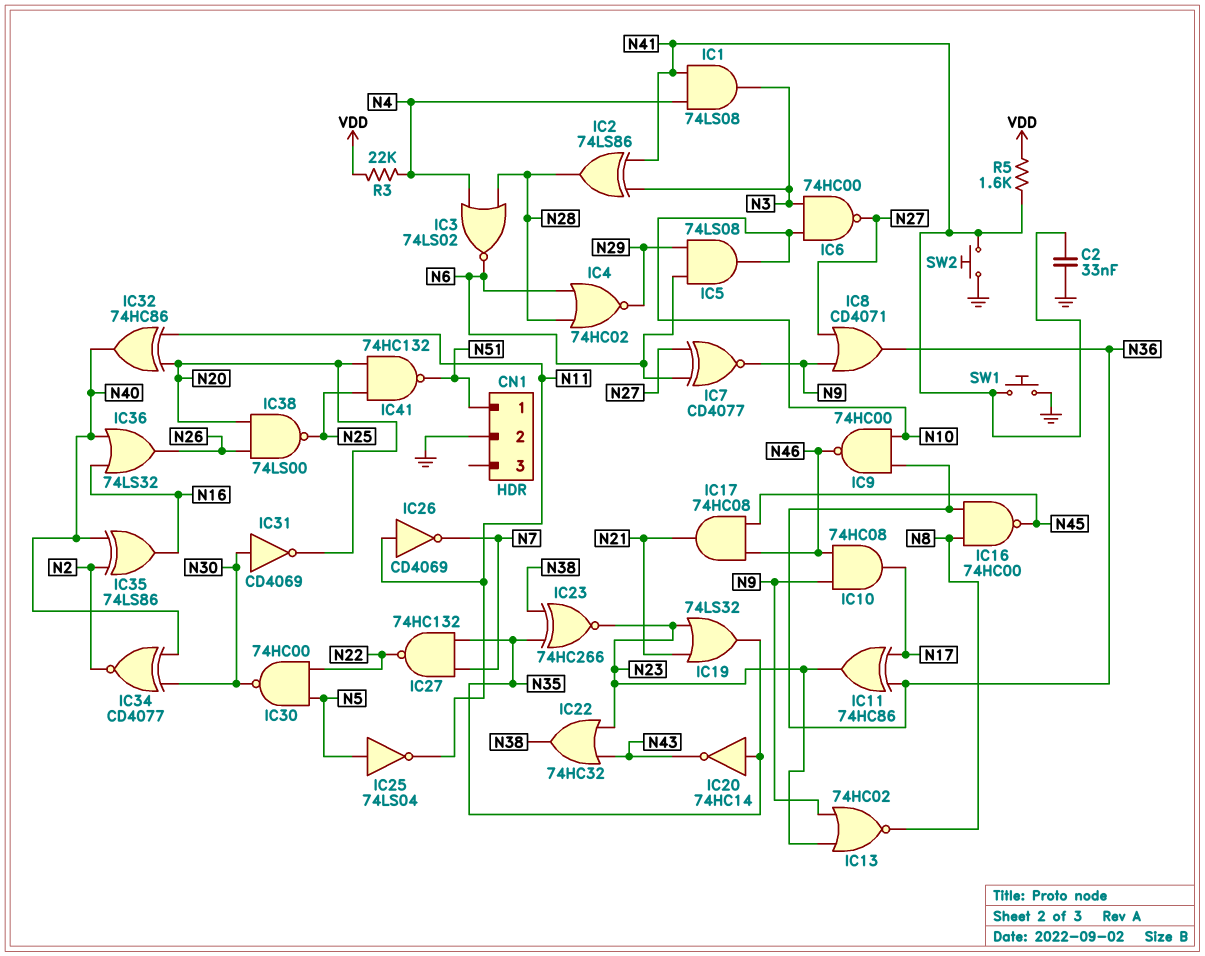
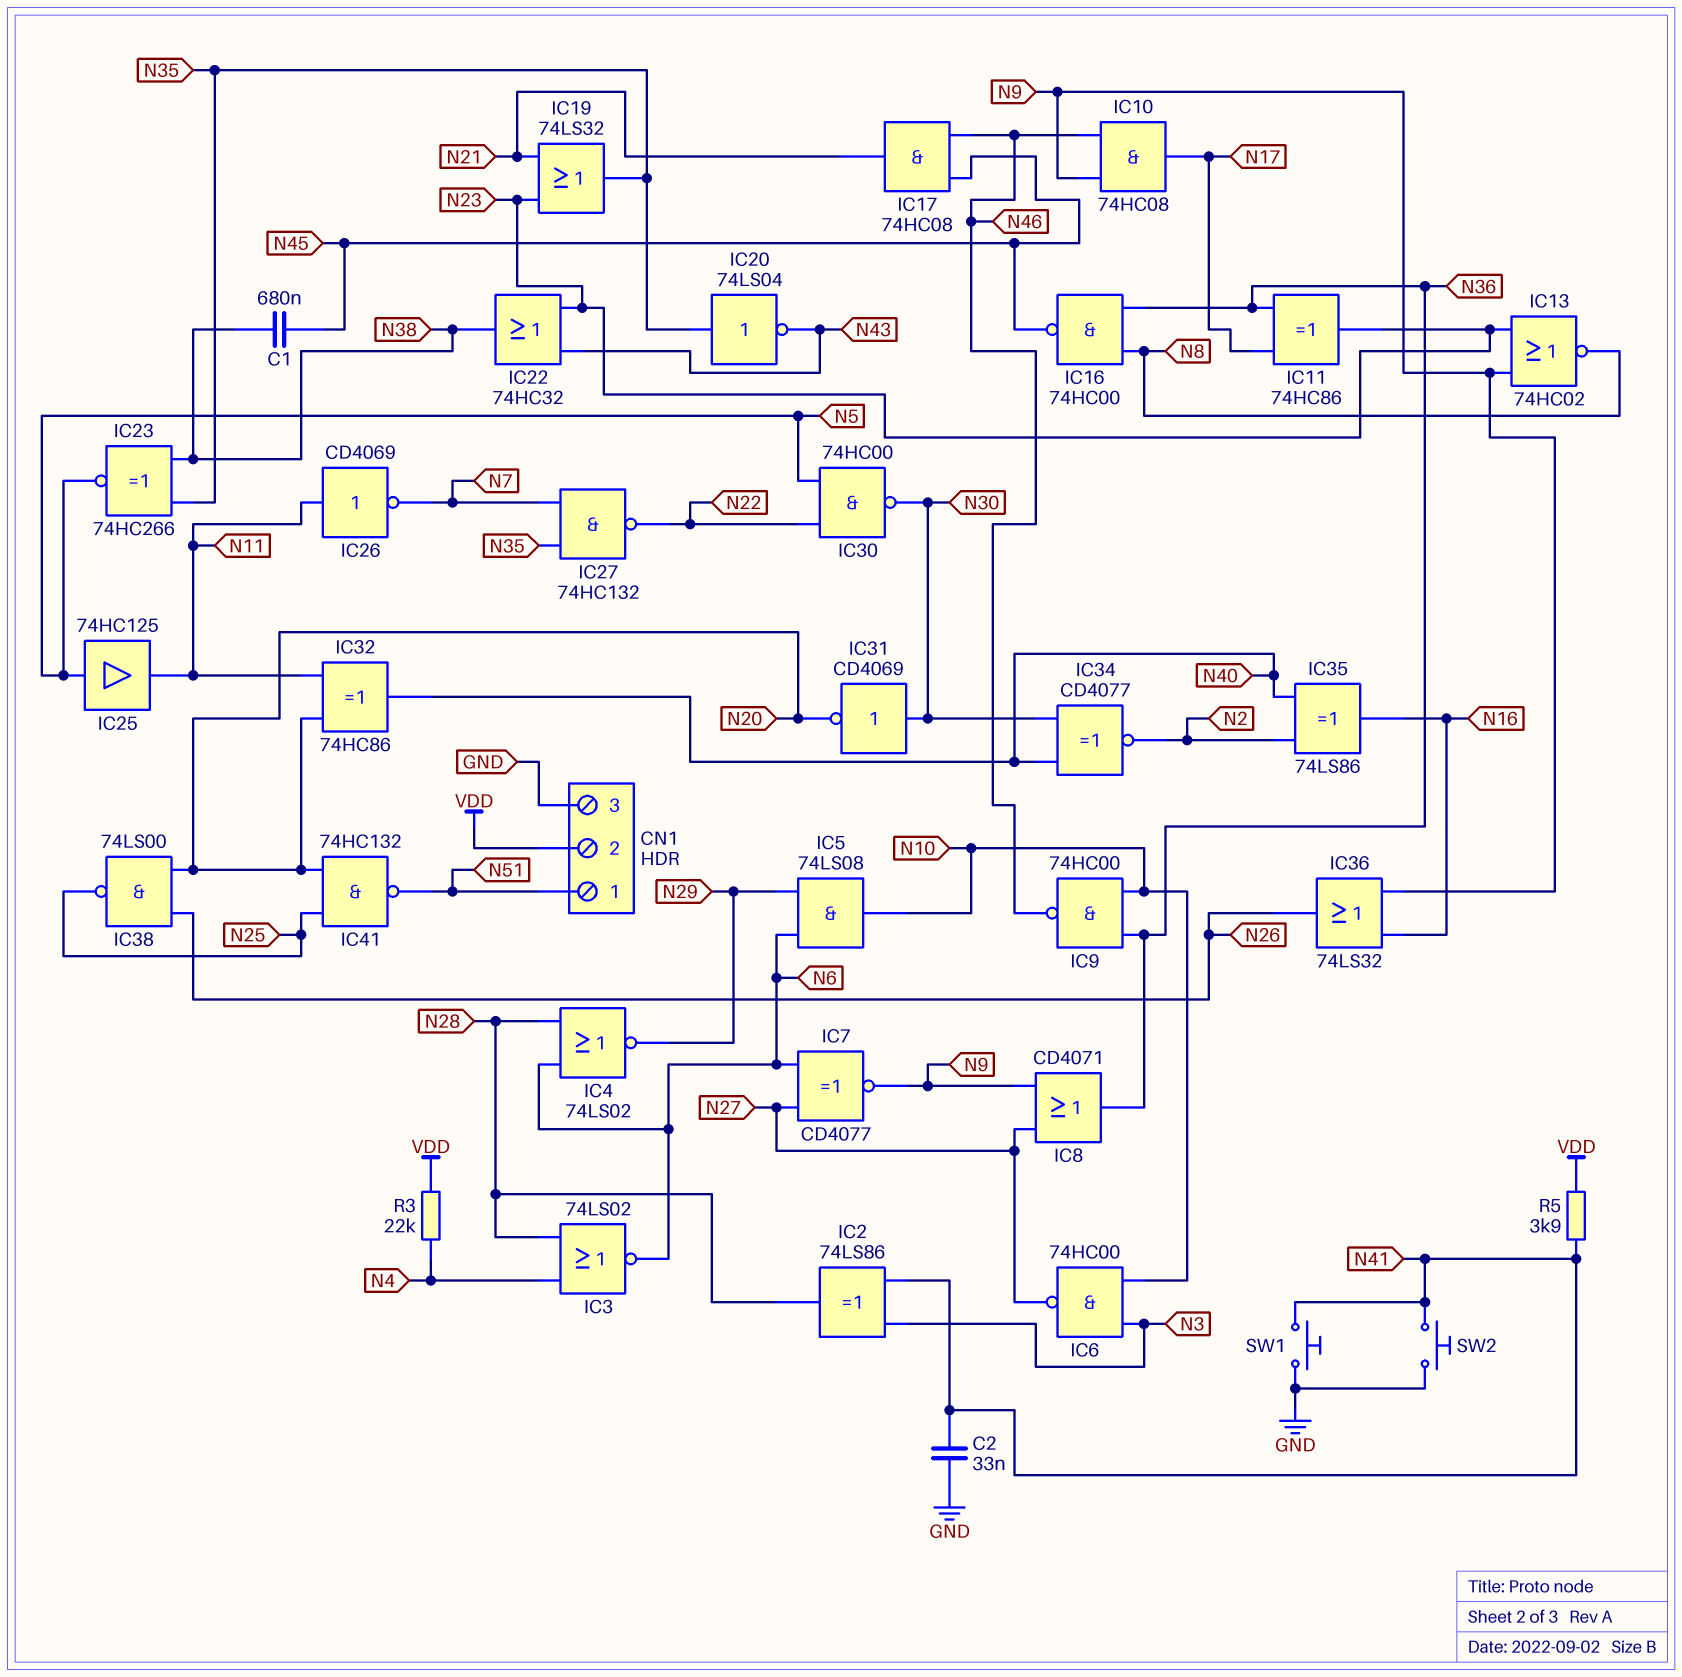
C1: none -> 680nF (N38, N45)
CN1 pin 2: GND -> VDD
CN1 pin 3: none -> GND
IC1: AND 74LS08 (in N4, in N41, out N3) -> none
IC4: NOR 74HC02 (in N6, in N28, out N29) -> NOR 74LS02 (in N6, in N28, out N29)
IC20: NOT 74HC14 (in N35, out N43) -> NOT 74LS04 (in N35, out N43)
IC23: XNOR 74HC266 (in N35, in N38, out N23) -> XNOR 74HC266 (in N35, in N38, out N5)
IC25: NOT 74LS04 (in N5, out N11) -> buffer 74HC125 (in N5, out N11)
IC36: OR 74LS32 (in N16, in N40, out N26) -> OR 74LS32 (in N9, in N16, out N26)
R5: 1.6k (N41, VDD) -> 3.9k (N41, VDD)

